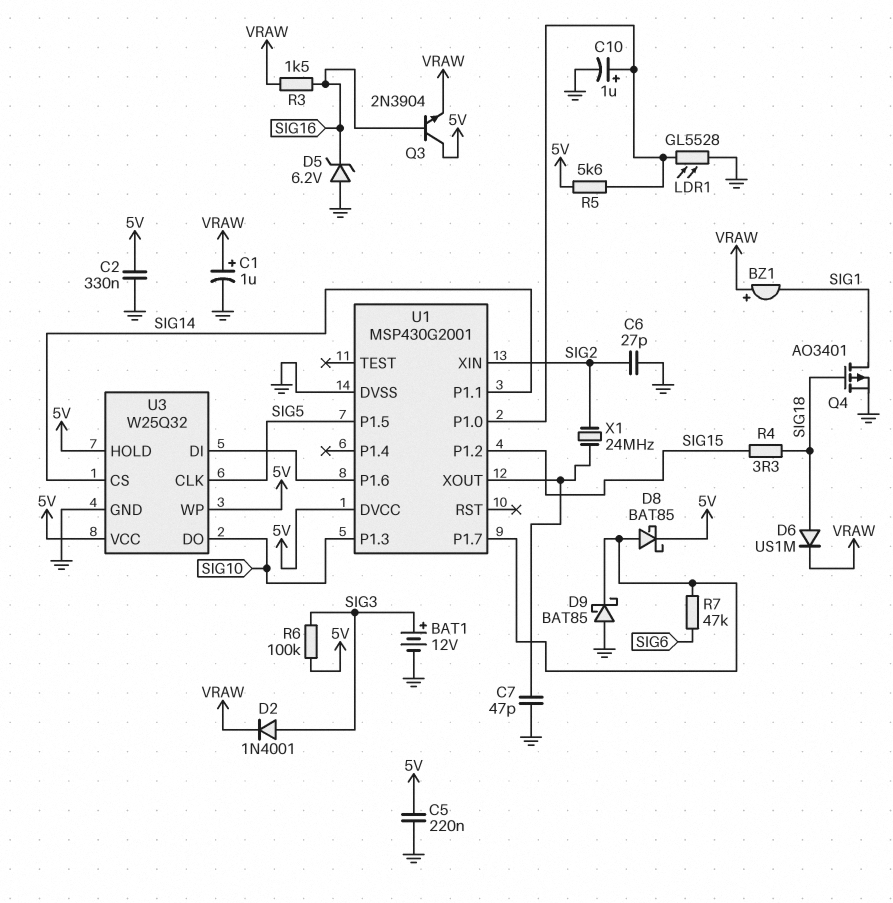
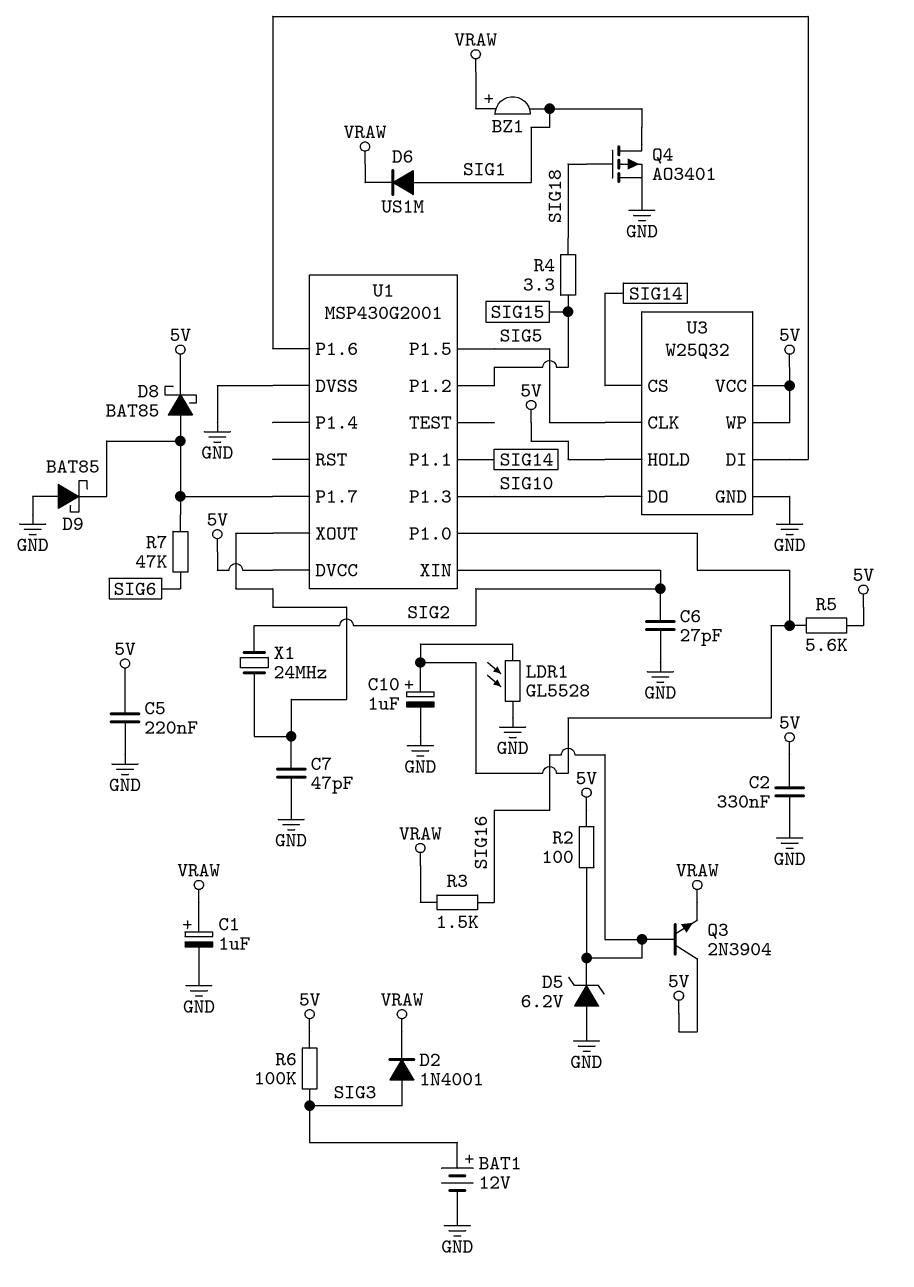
D6: diode US1M (A SIG18, K VRAW) -> diode US1M (A SIG1, K VRAW)
R2: none -> 100 (5V, SIG16)

